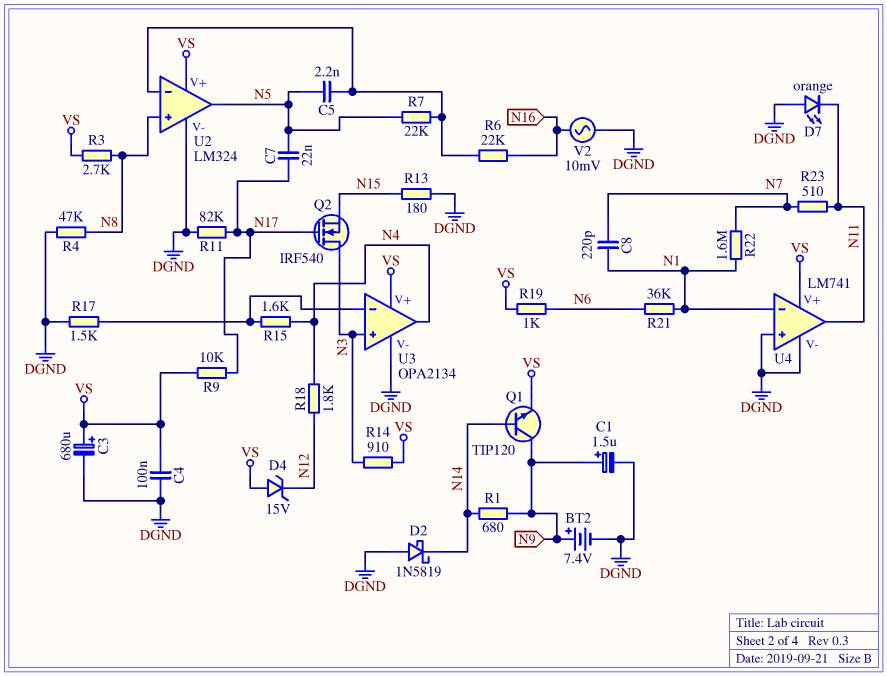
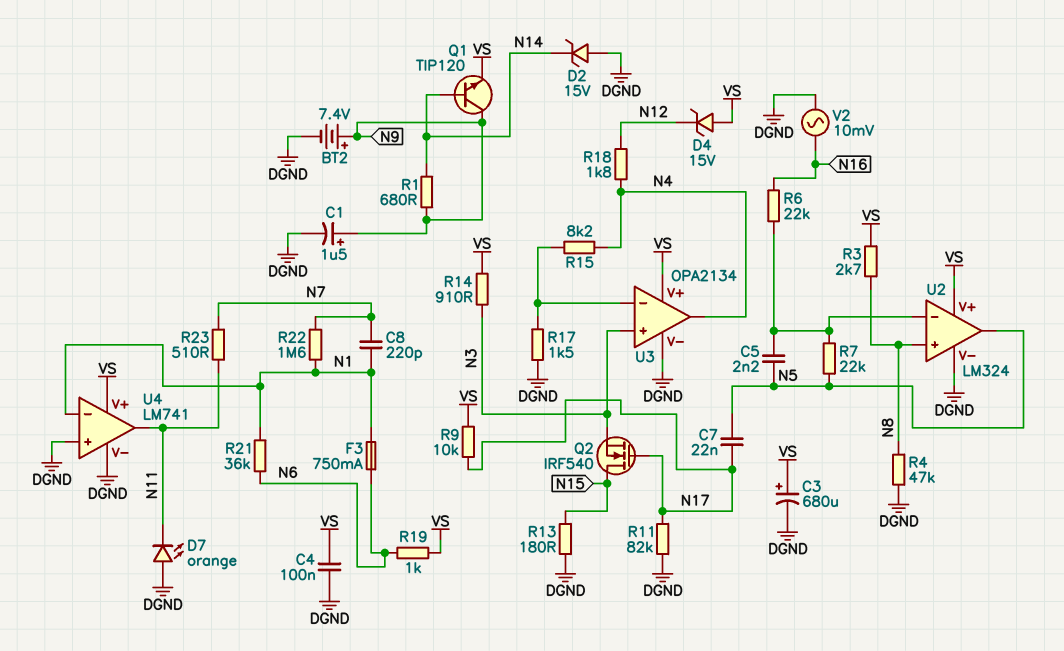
D2: schottky 1N5819 (A DGND, K N14) -> zener 15V (A DGND, K N14)
F3: none -> 750mA (N1, N6)
Q2: NMOS IRF540 (G N17, D N3, S N15) -> NMOS IRF540 (G N17, D N15, S N3)
R15: 1.6k (N4, U3/in-) -> 8.2k (N4, U3/in-)

